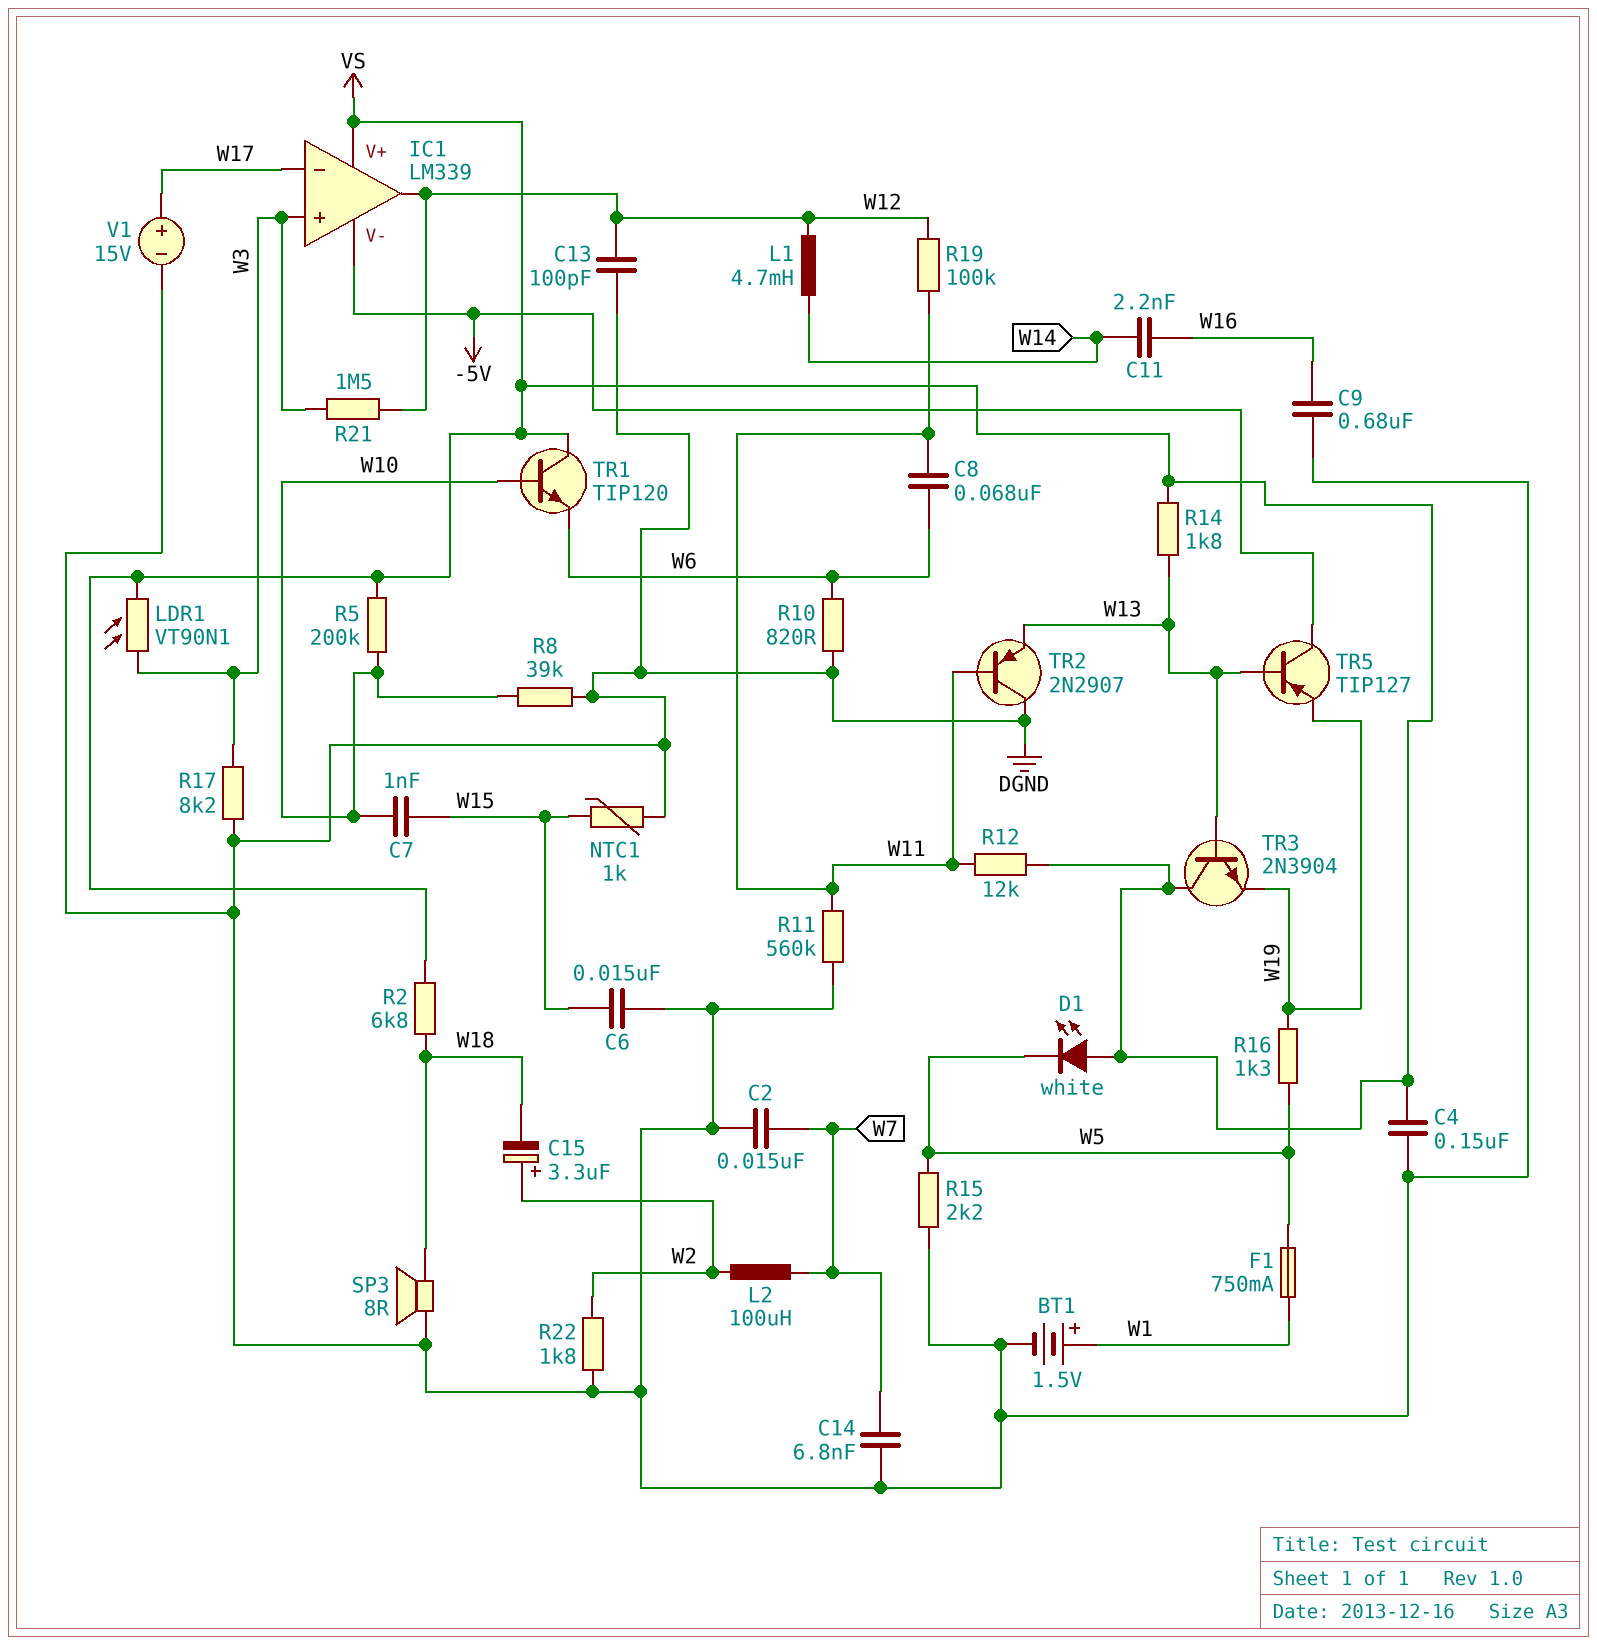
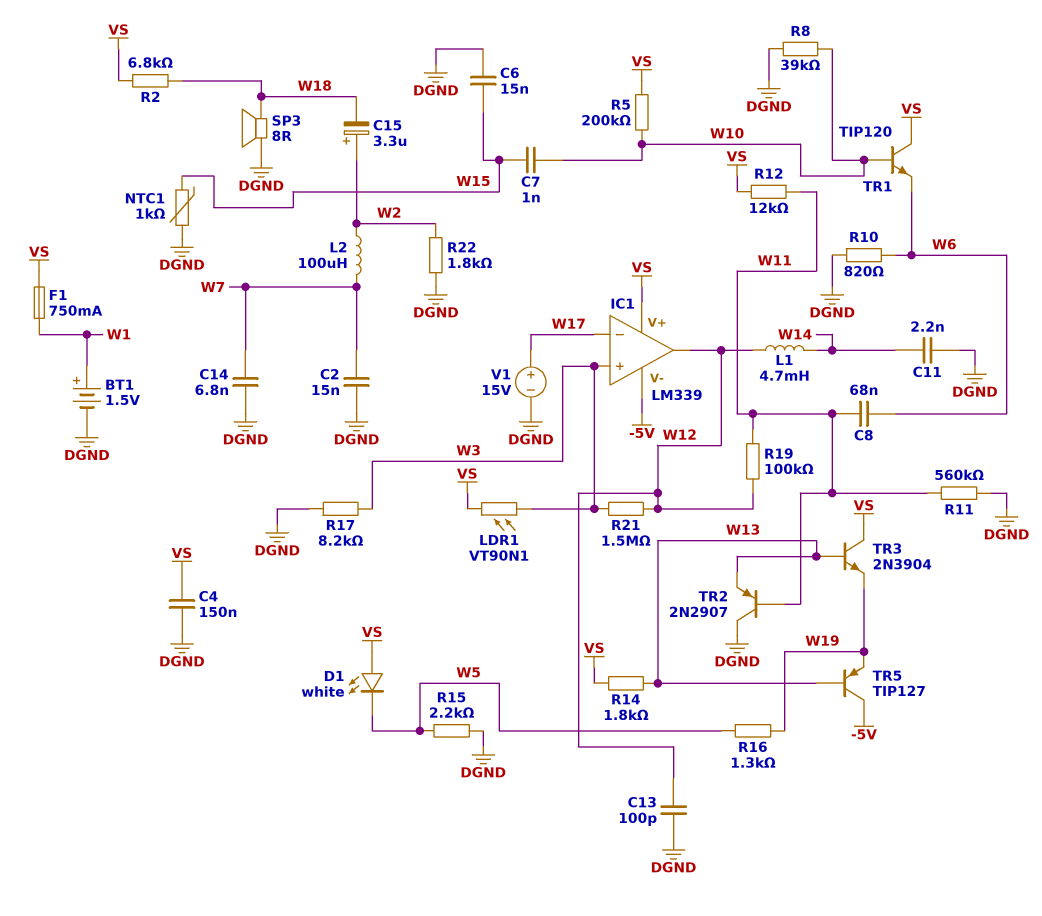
C9: 680nF (DGND, W16) -> none
C11: 2.2nF (W14, W16) -> 2.2nF (DGND, W14)
F1: 750mA (W1, W5) -> 750mA (VS, W1)

